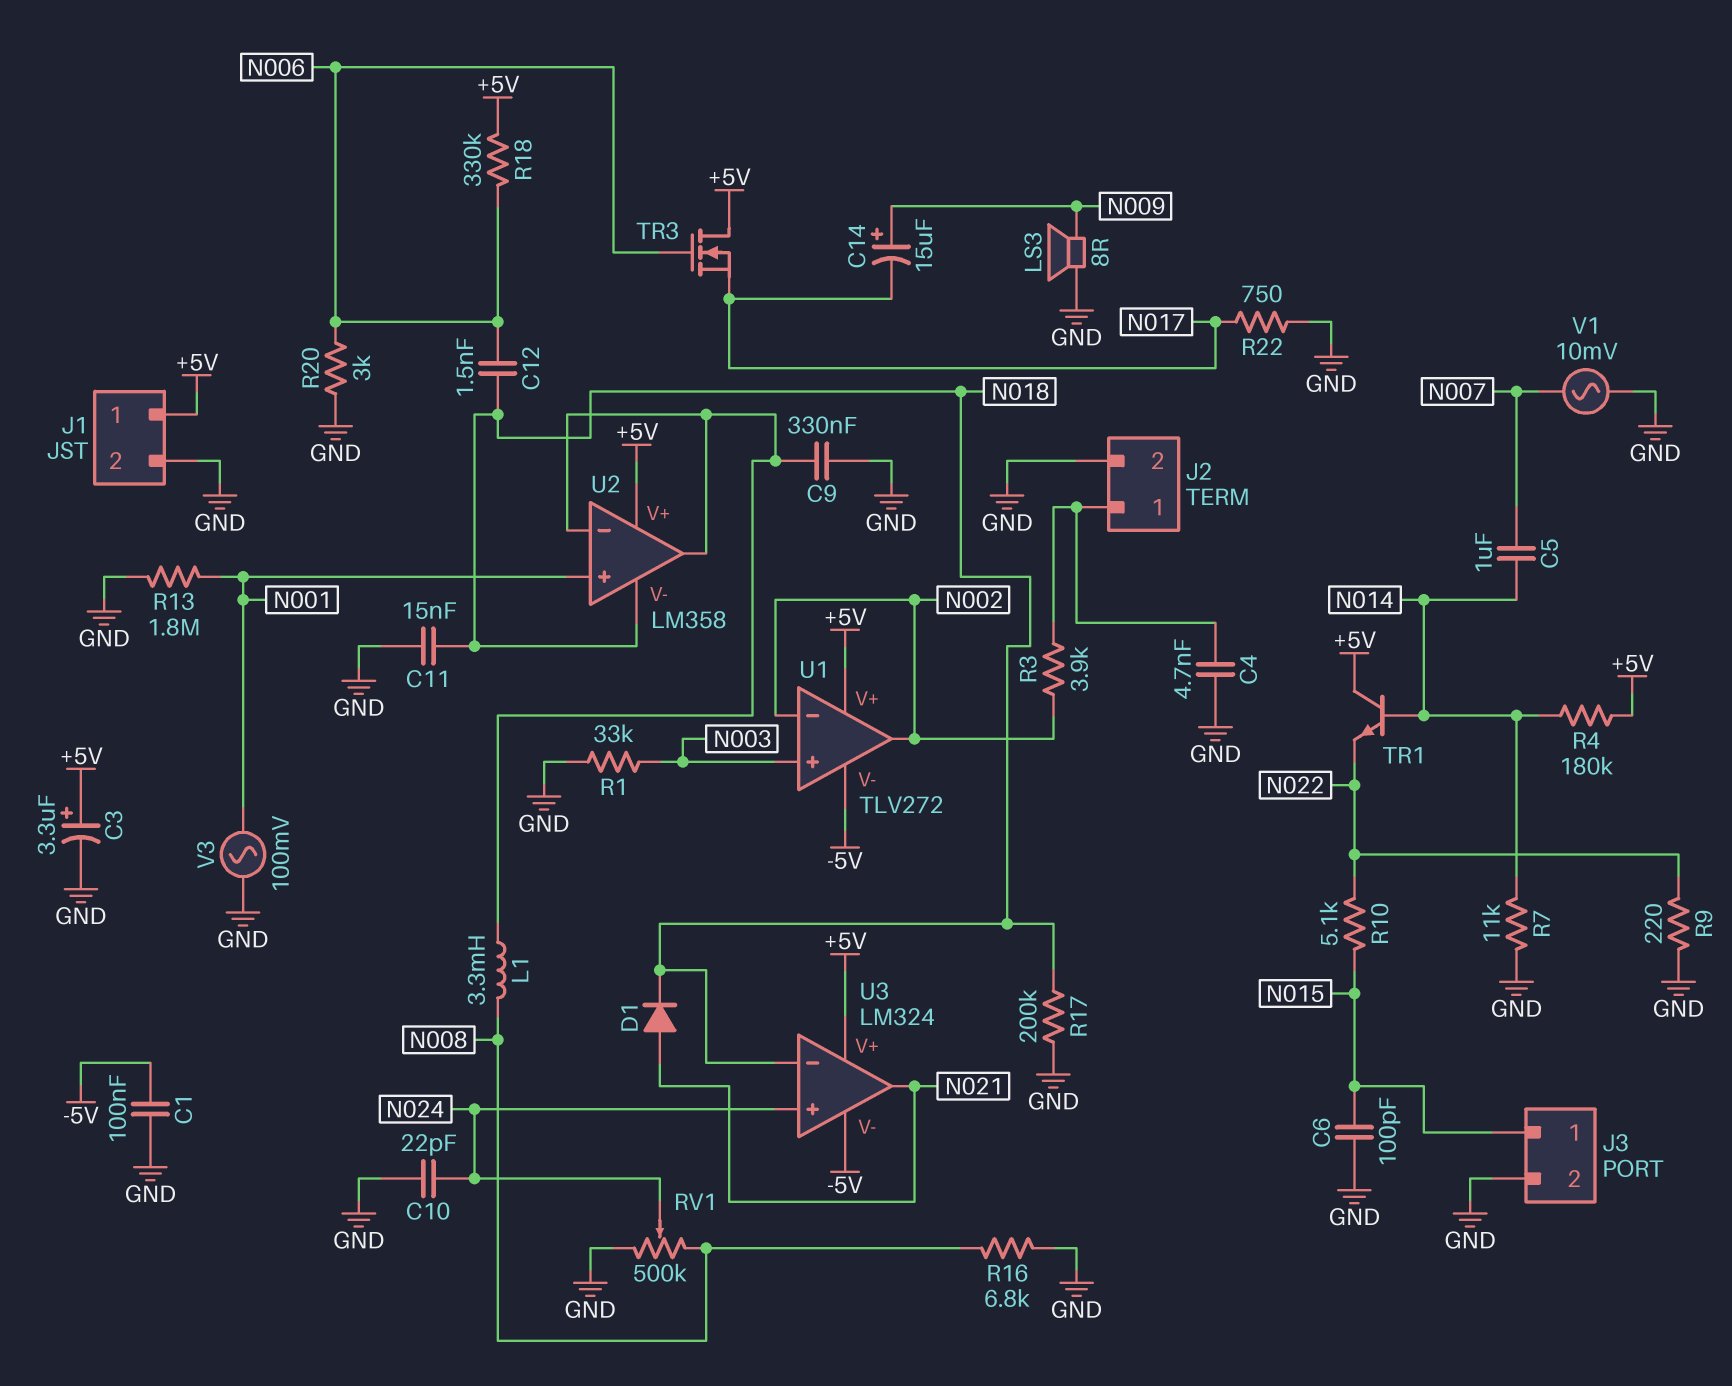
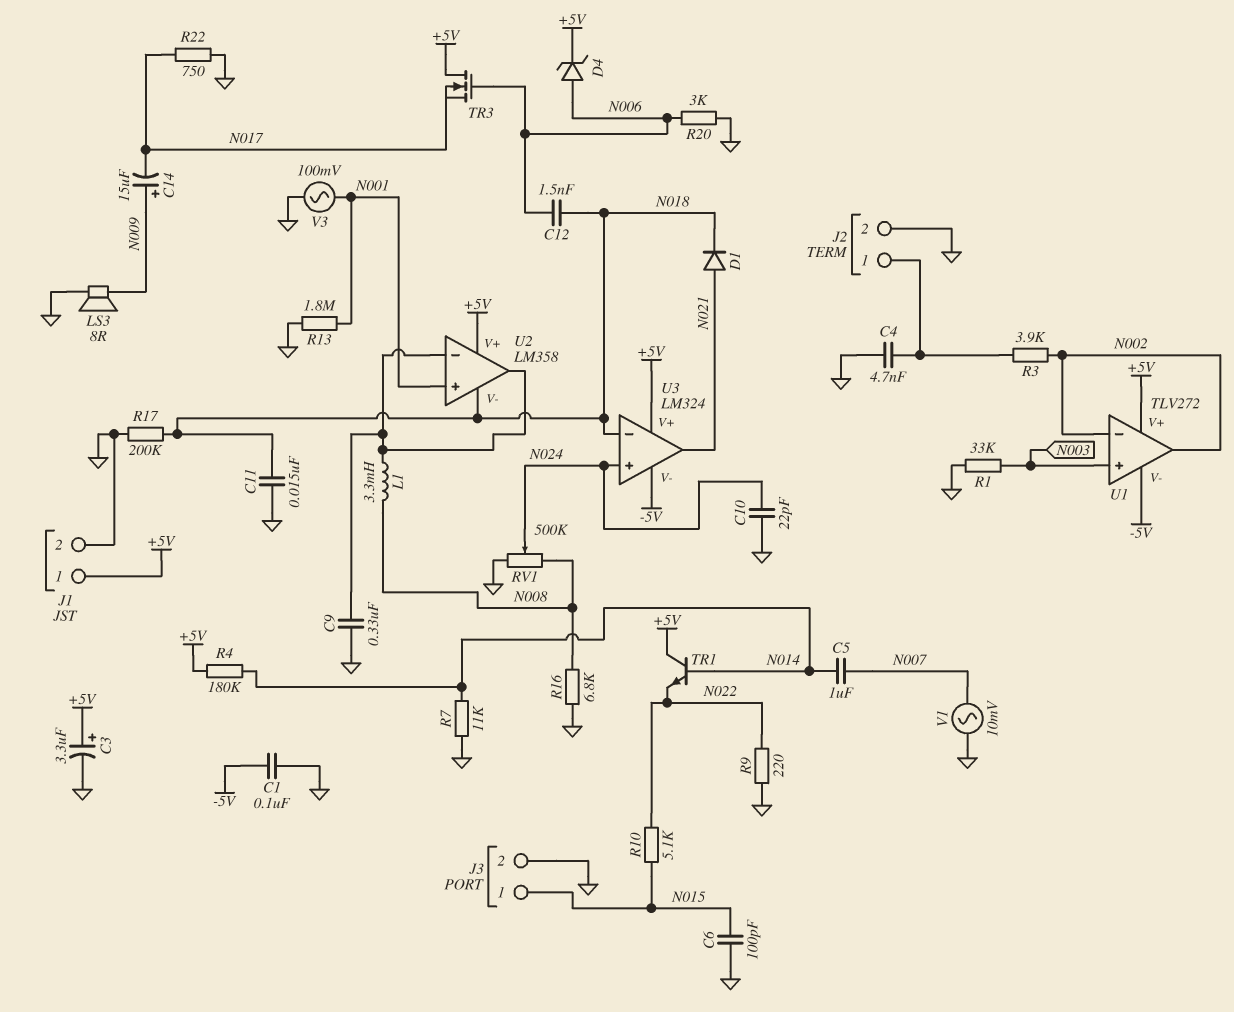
D4: none -> zener (A N006, K +5V)
R18: 330k (+5V, N006) -> none

